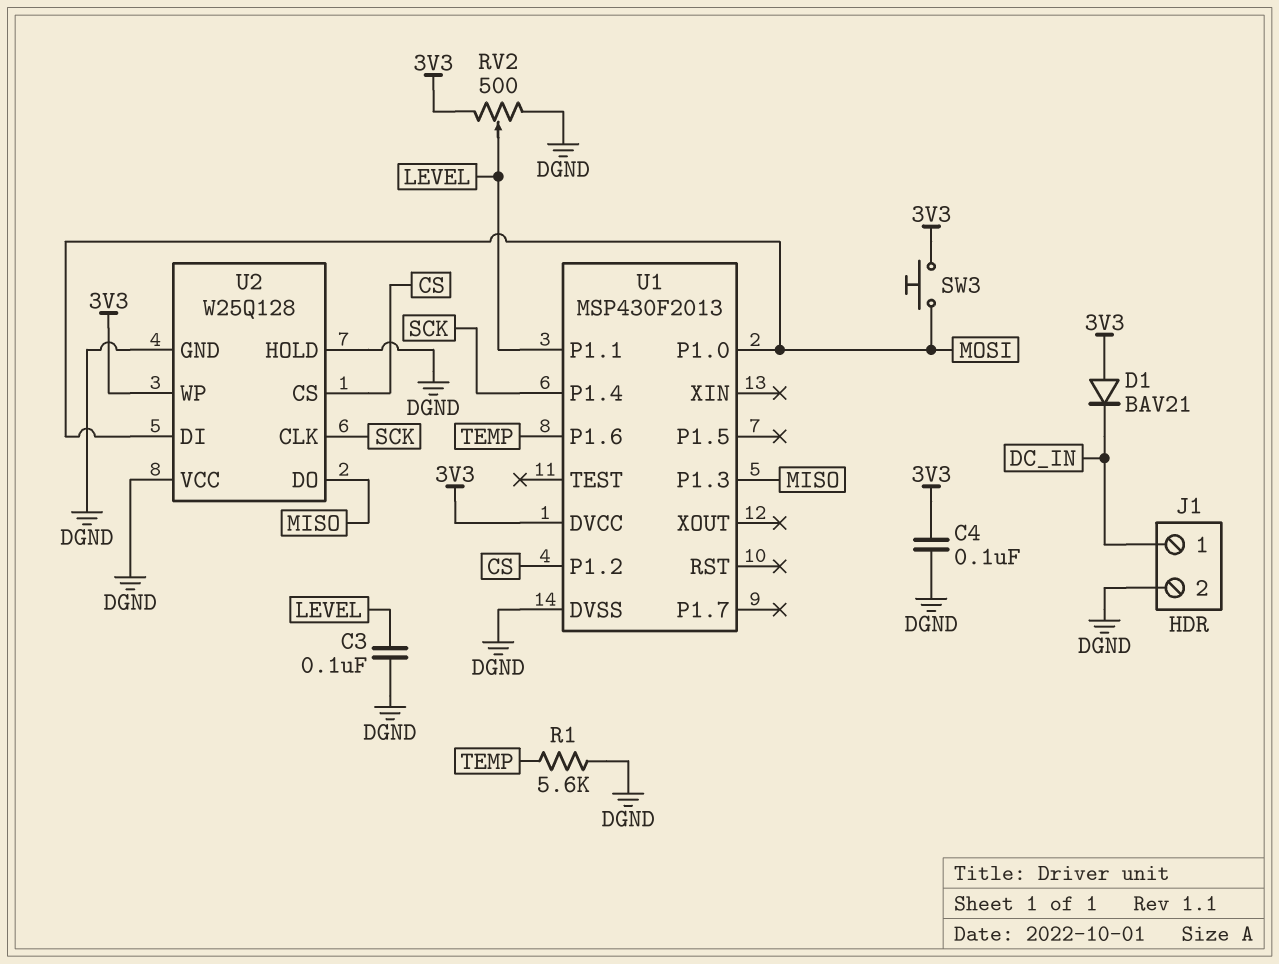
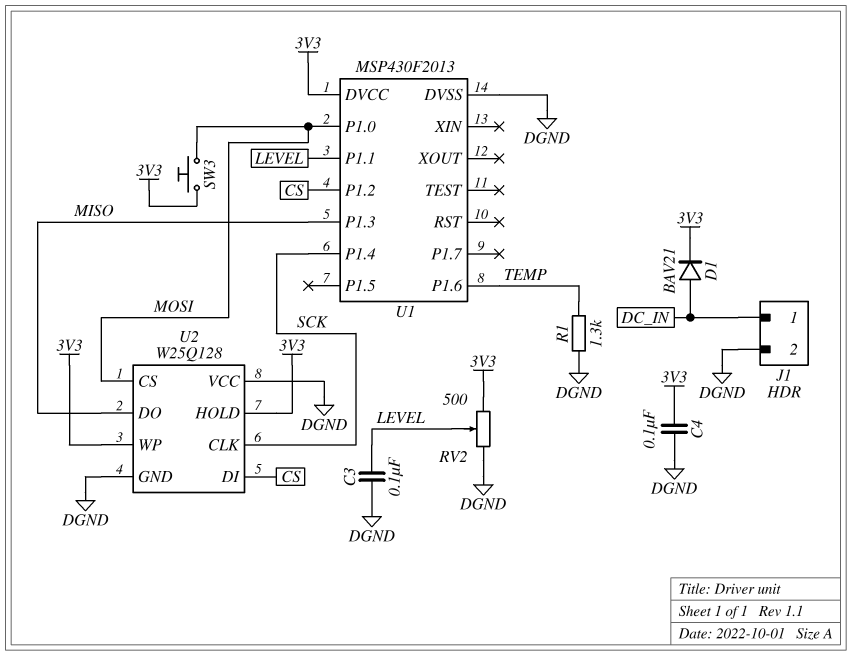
D1: diode BAV21 (A 3V3, K DC_IN) -> diode BAV21 (A DC_IN, K 3V3)
R1: 5.6k (DGND, TEMP) -> 1.3k (DGND, TEMP)
U2 pin CS: CS -> MOSI
U2 pin DI: MOSI -> CS
U2 pin HOLD: DGND -> 3V3

